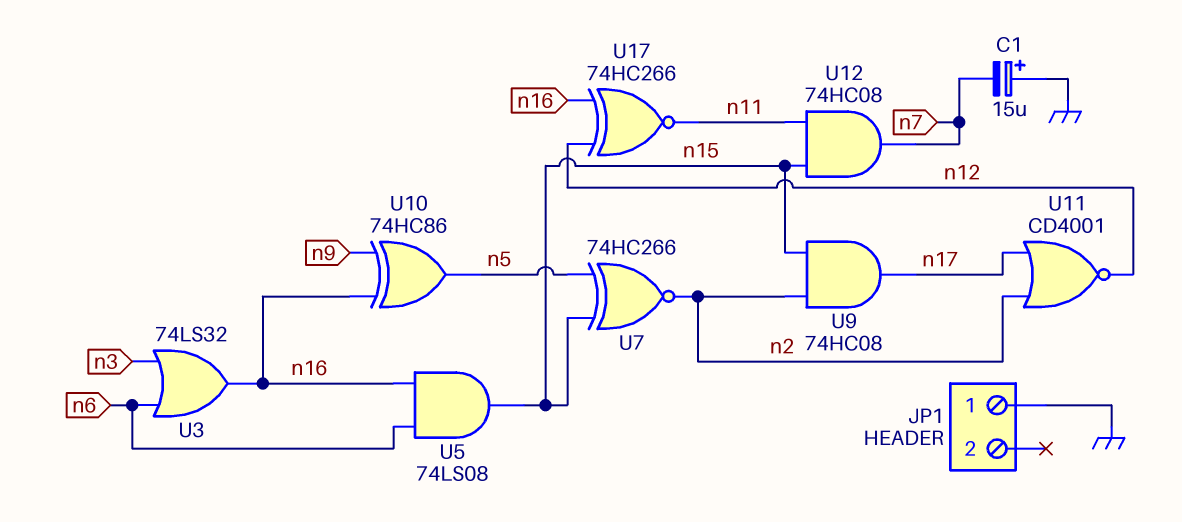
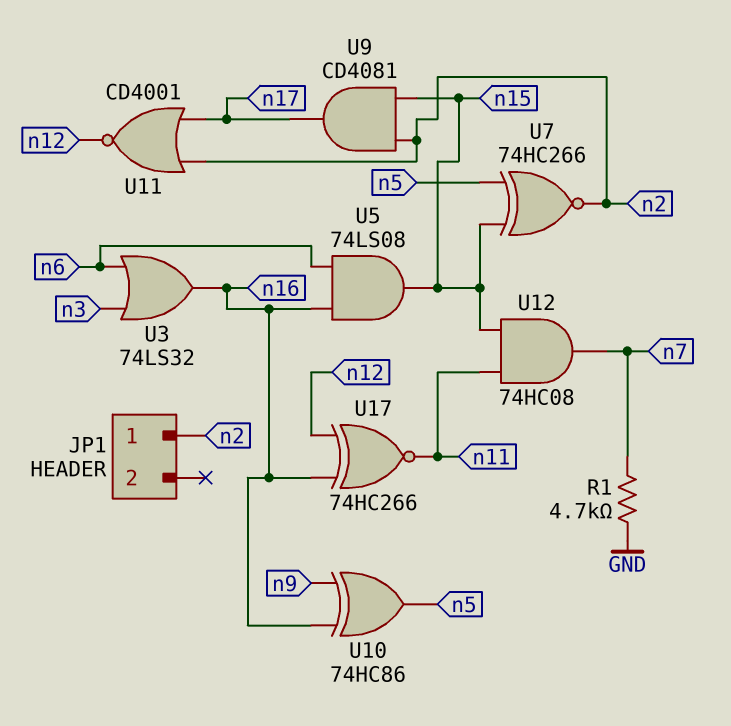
C1: 15uF (plus GND, minus n7) -> none
JP1 pin 1: GND -> n2
R1: none -> 4.7k (GND, n7)
U9: AND 74HC08 (in n2, in n15, out n17) -> AND CD4081 (in n2, in n15, out n17)

